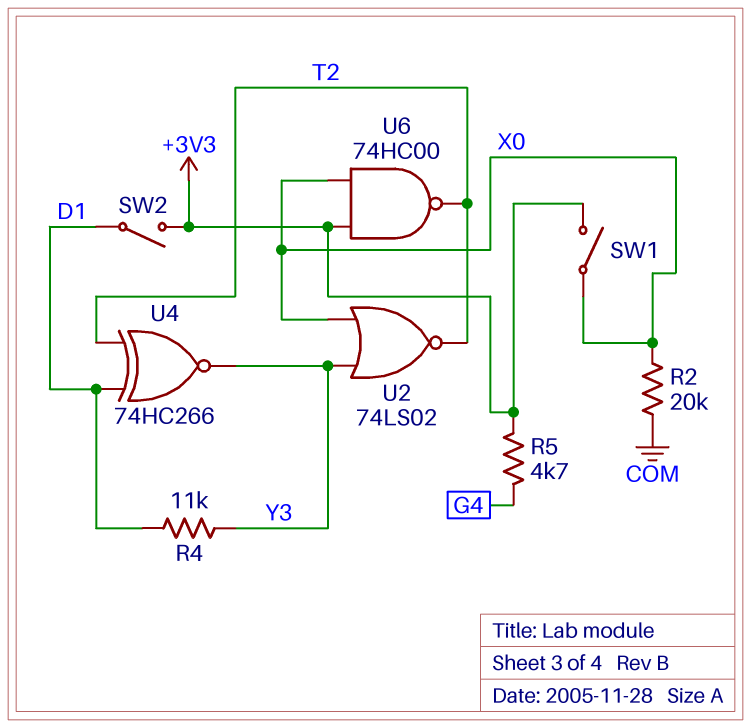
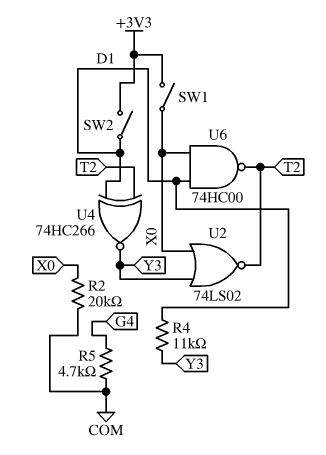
R5: 4.7k (+3V3, G4) -> 4.7k (COM, G4)
U6: NAND 74HC00 (in +3V3, in X0, out T2) -> NAND 74HC00 (in D1, in X0, out T2)

